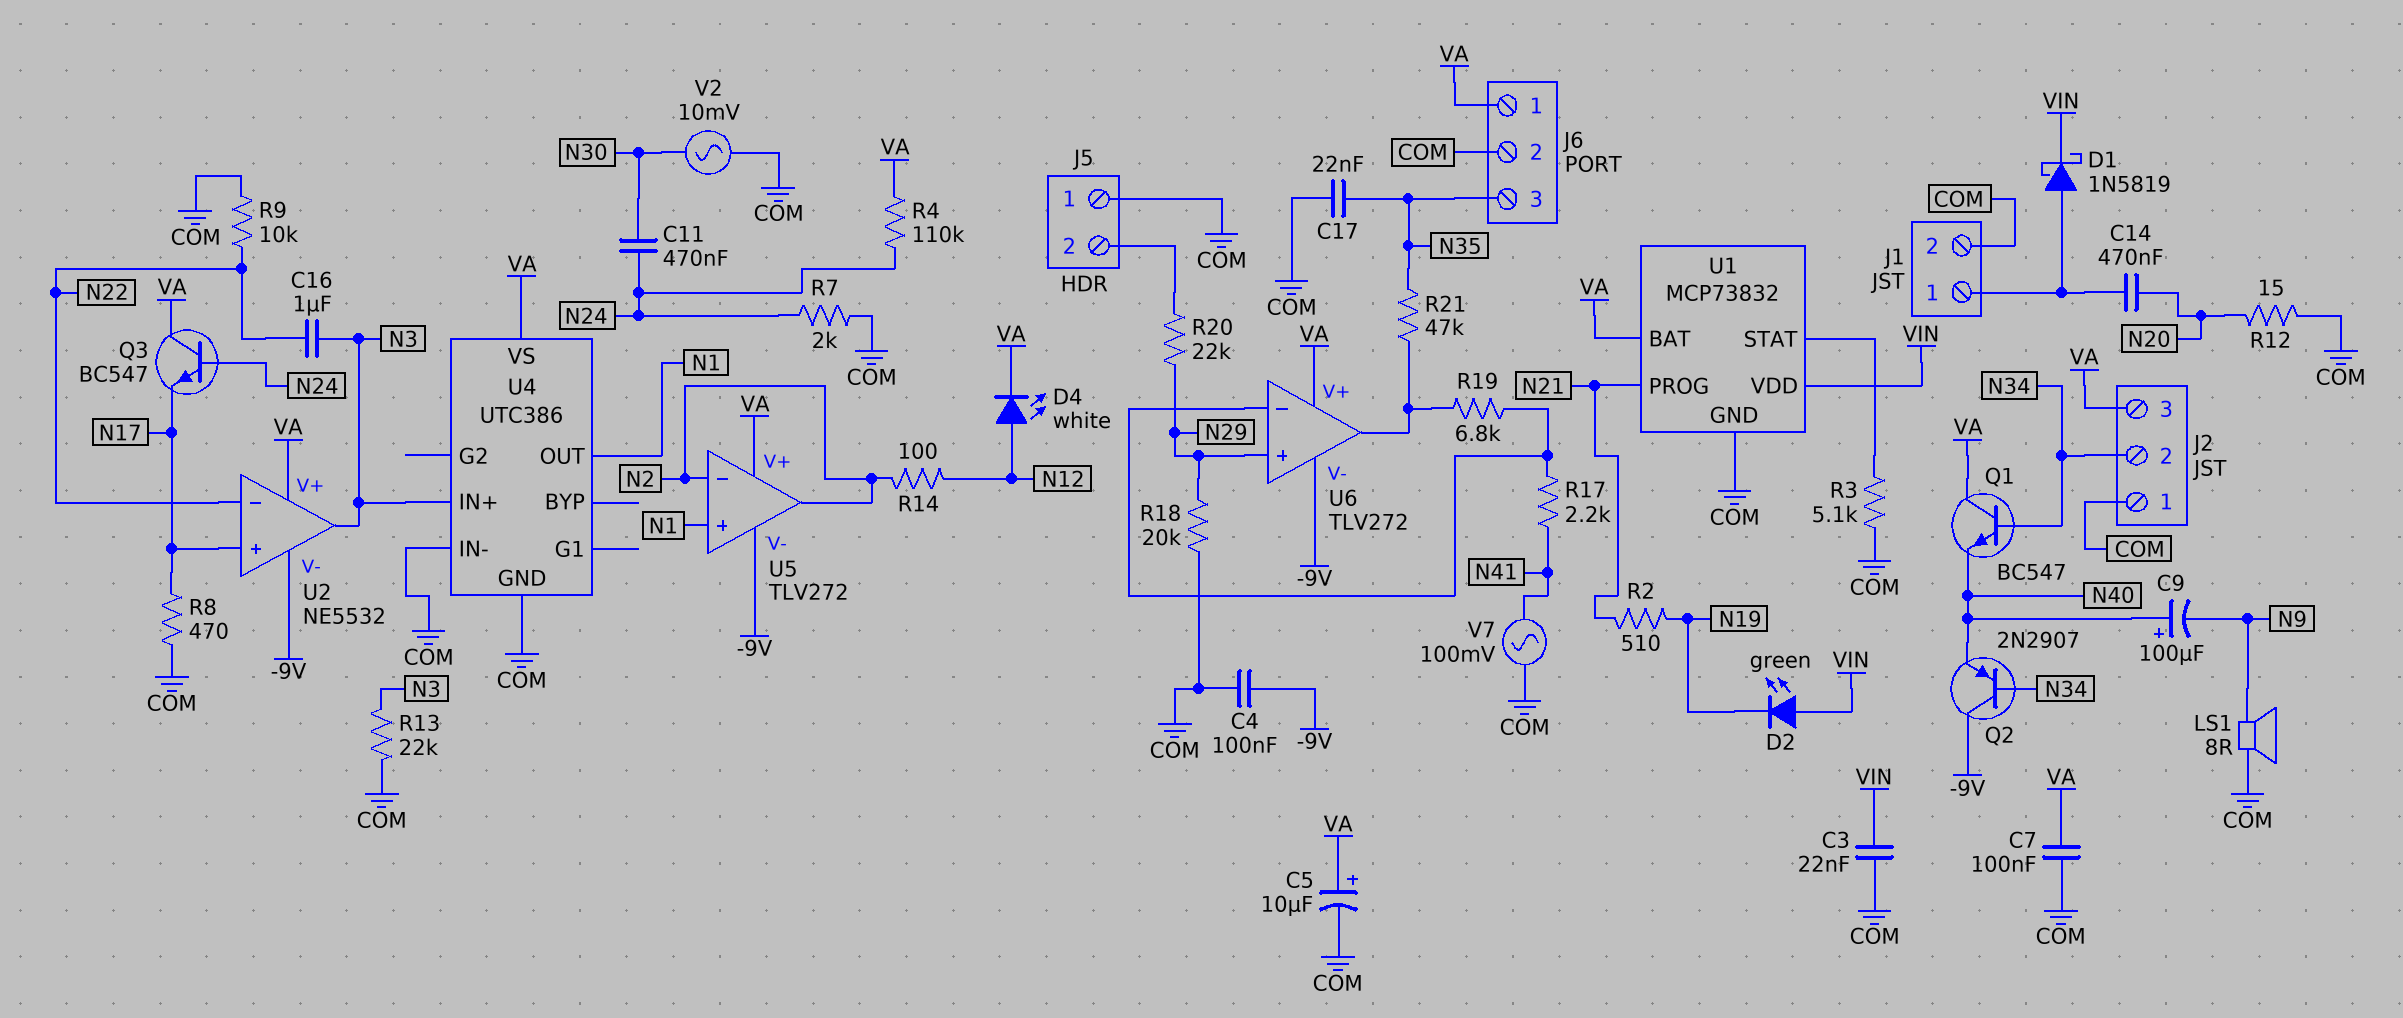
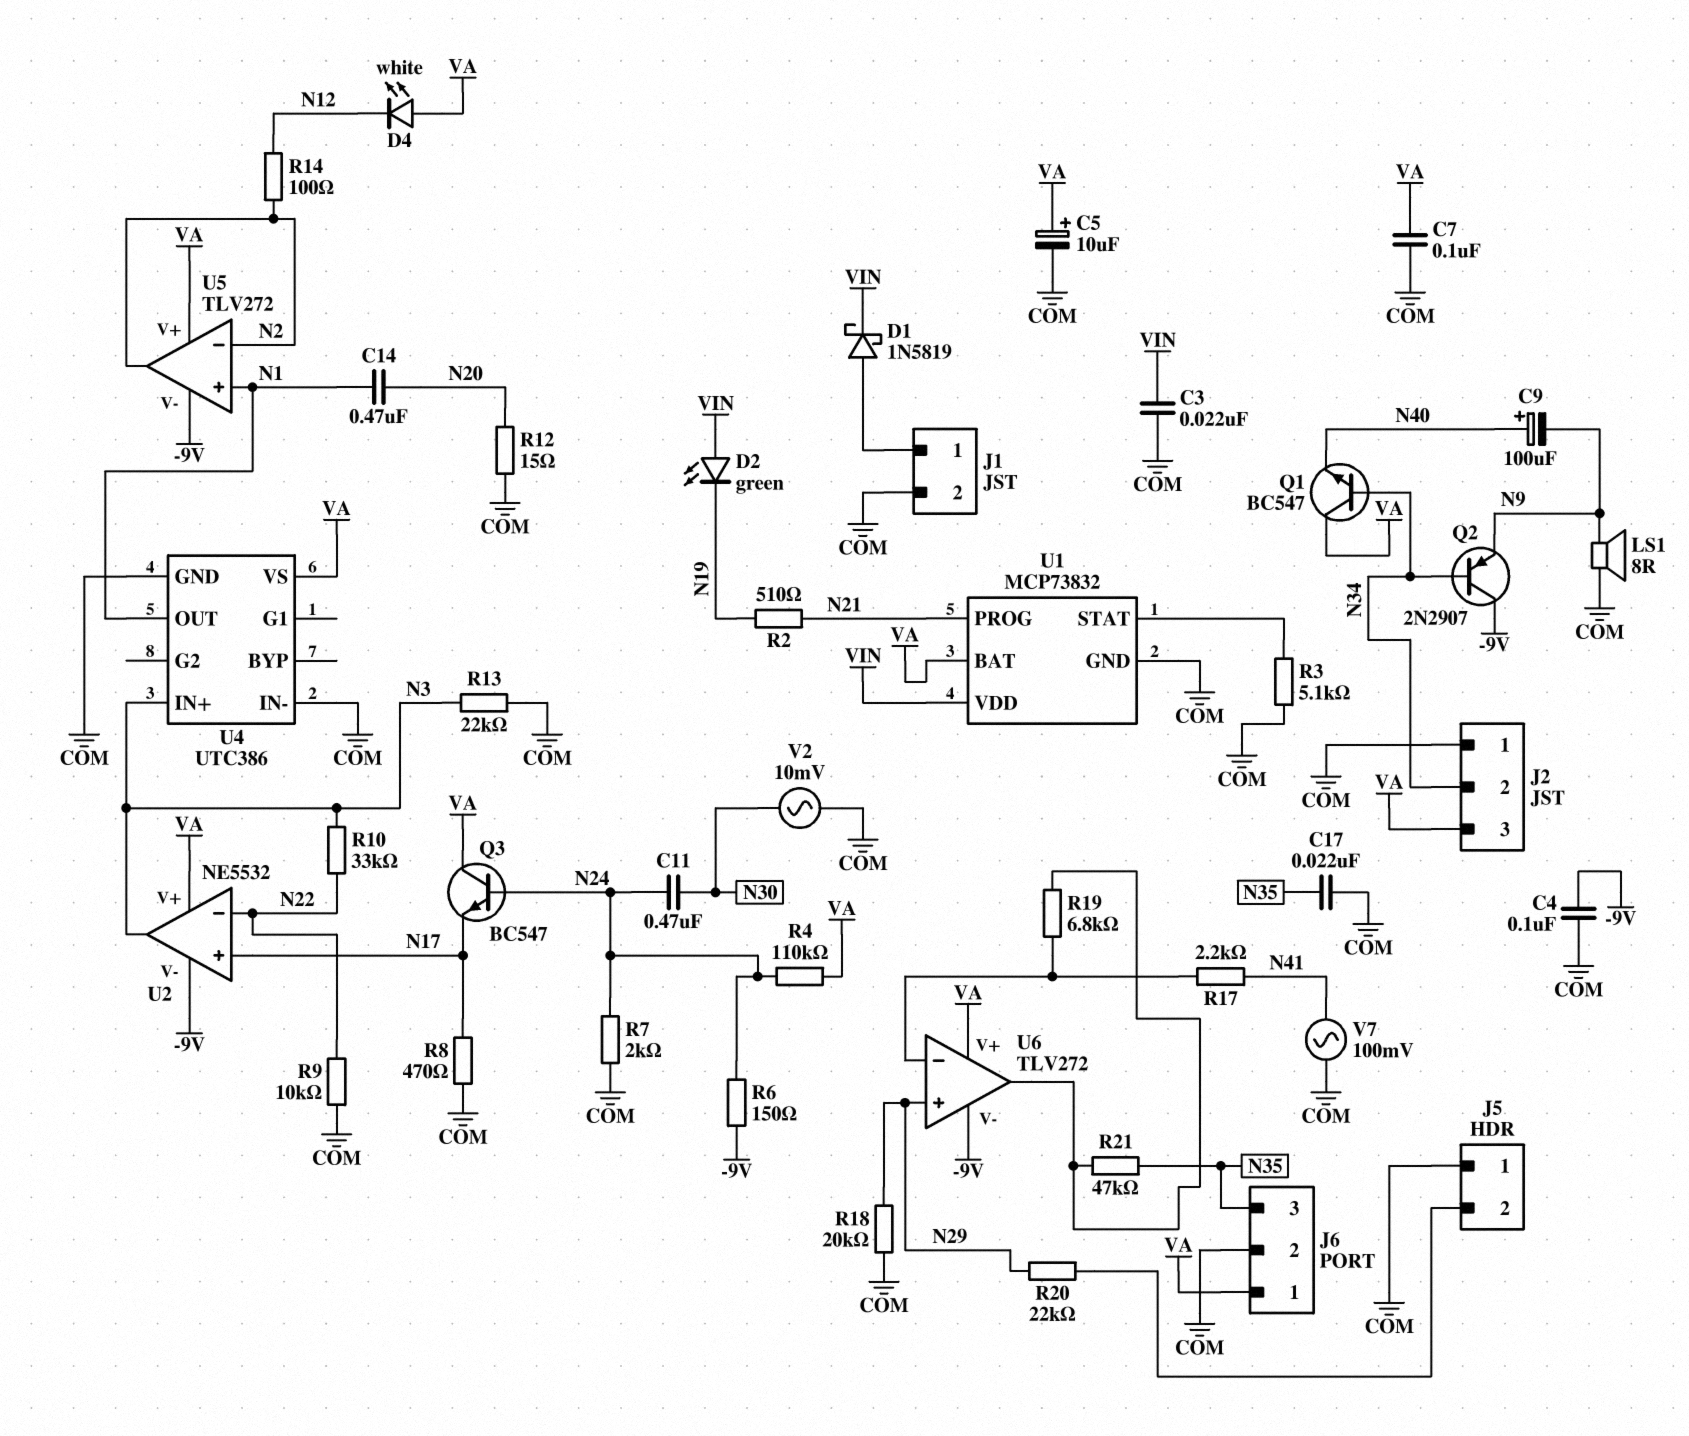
C14: 470nF (J1/1, N20) -> 470nF (N1, N20)
C16: 1uF (N3, N22) -> none
D4: LED white (A N12, K VA) -> LED white (A VA, K N12)
Q2: PNP 2N2907 (B N34, C -9V, E N40) -> PNP 2N2907 (B N34, C -9V, E N9)
R6: none -> 150 (-9V, N24)
R10: none -> 33k (N3, N22)

